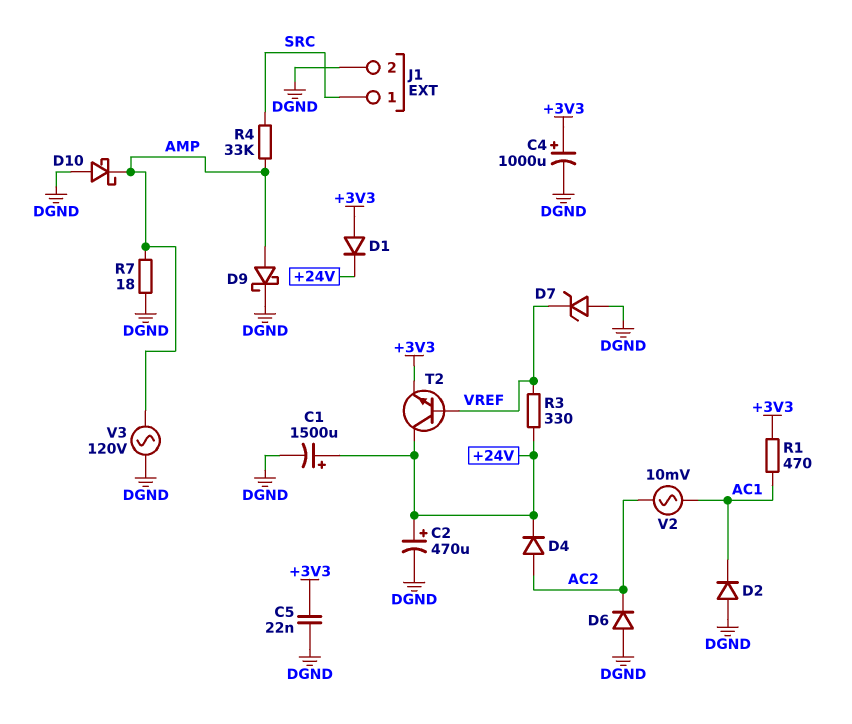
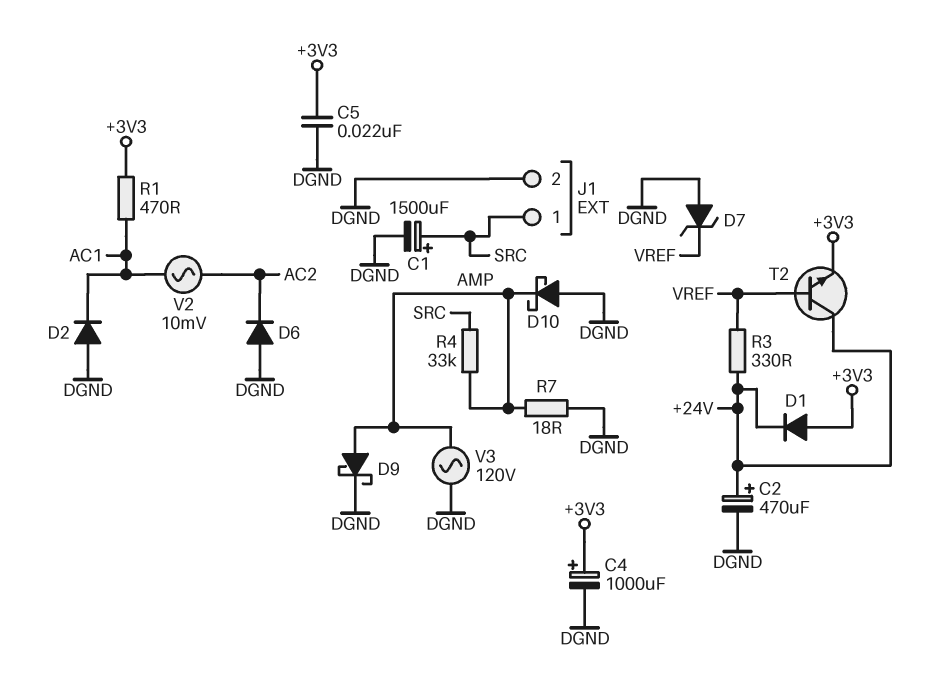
C1: 1500uF (plus +24V, minus DGND) -> 1500uF (plus SRC, minus DGND)
D4: diode (A AC2, K +24V) -> none

